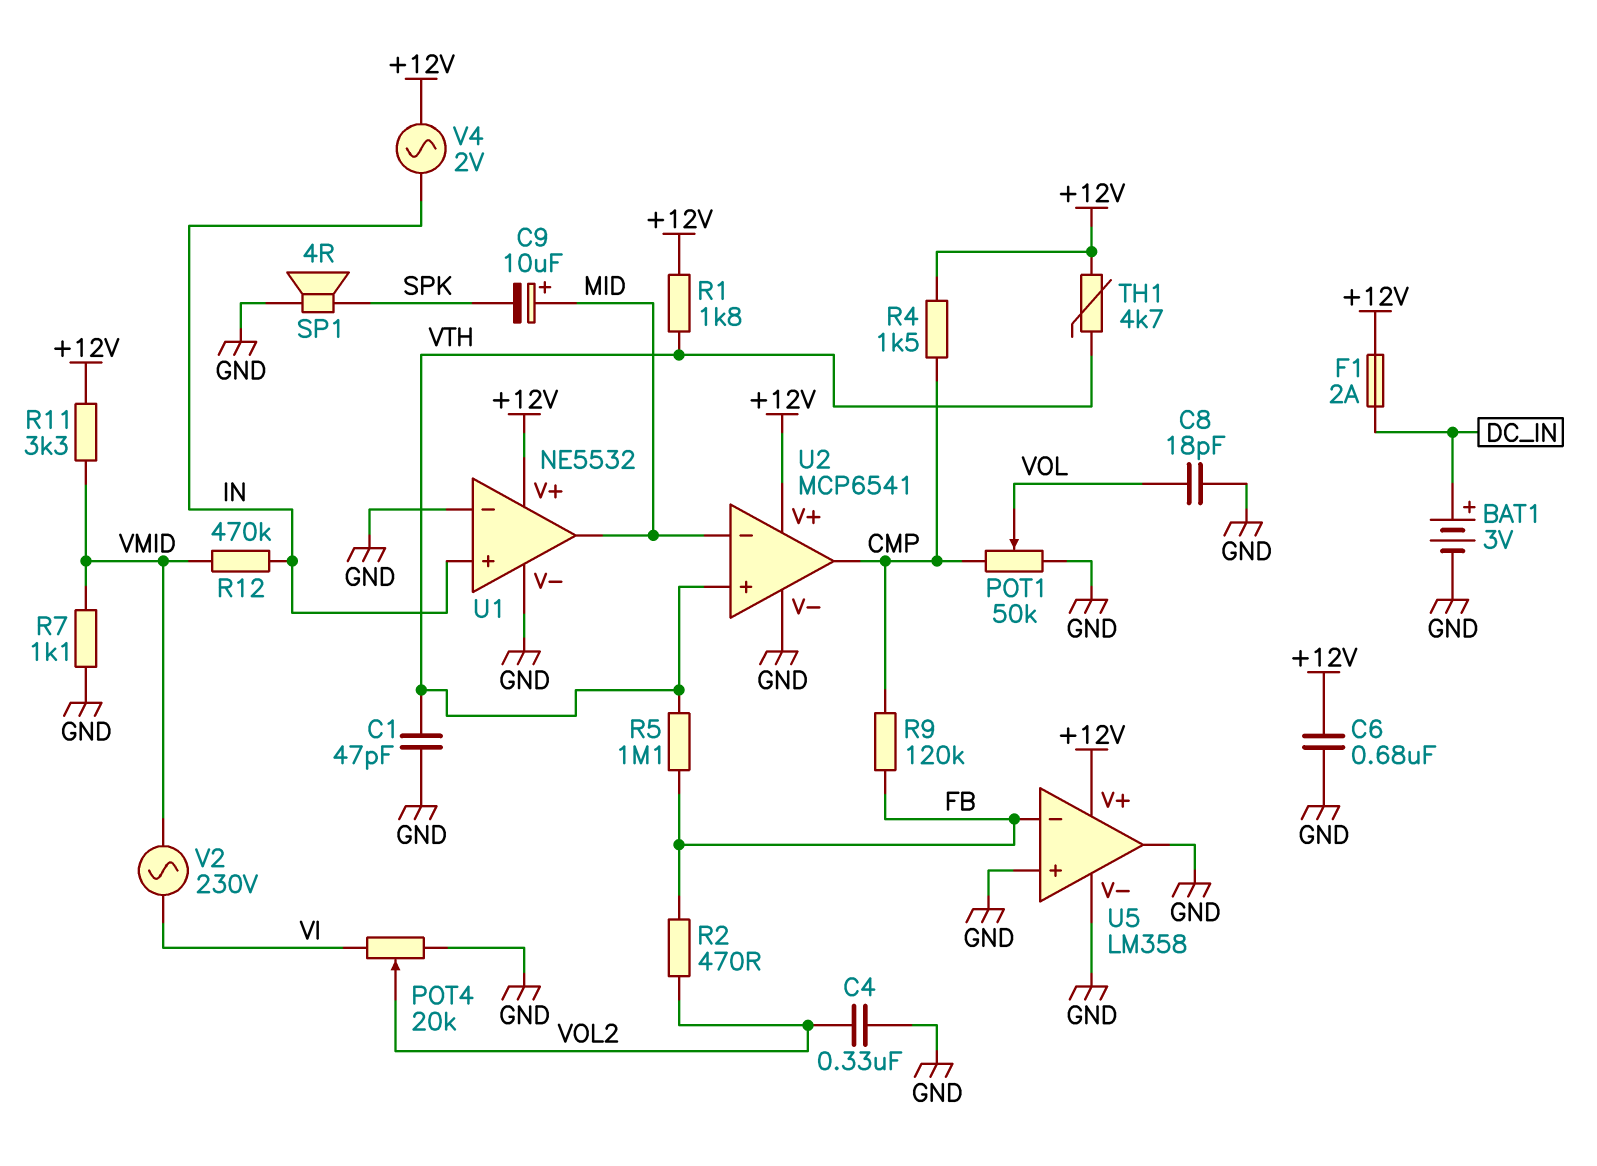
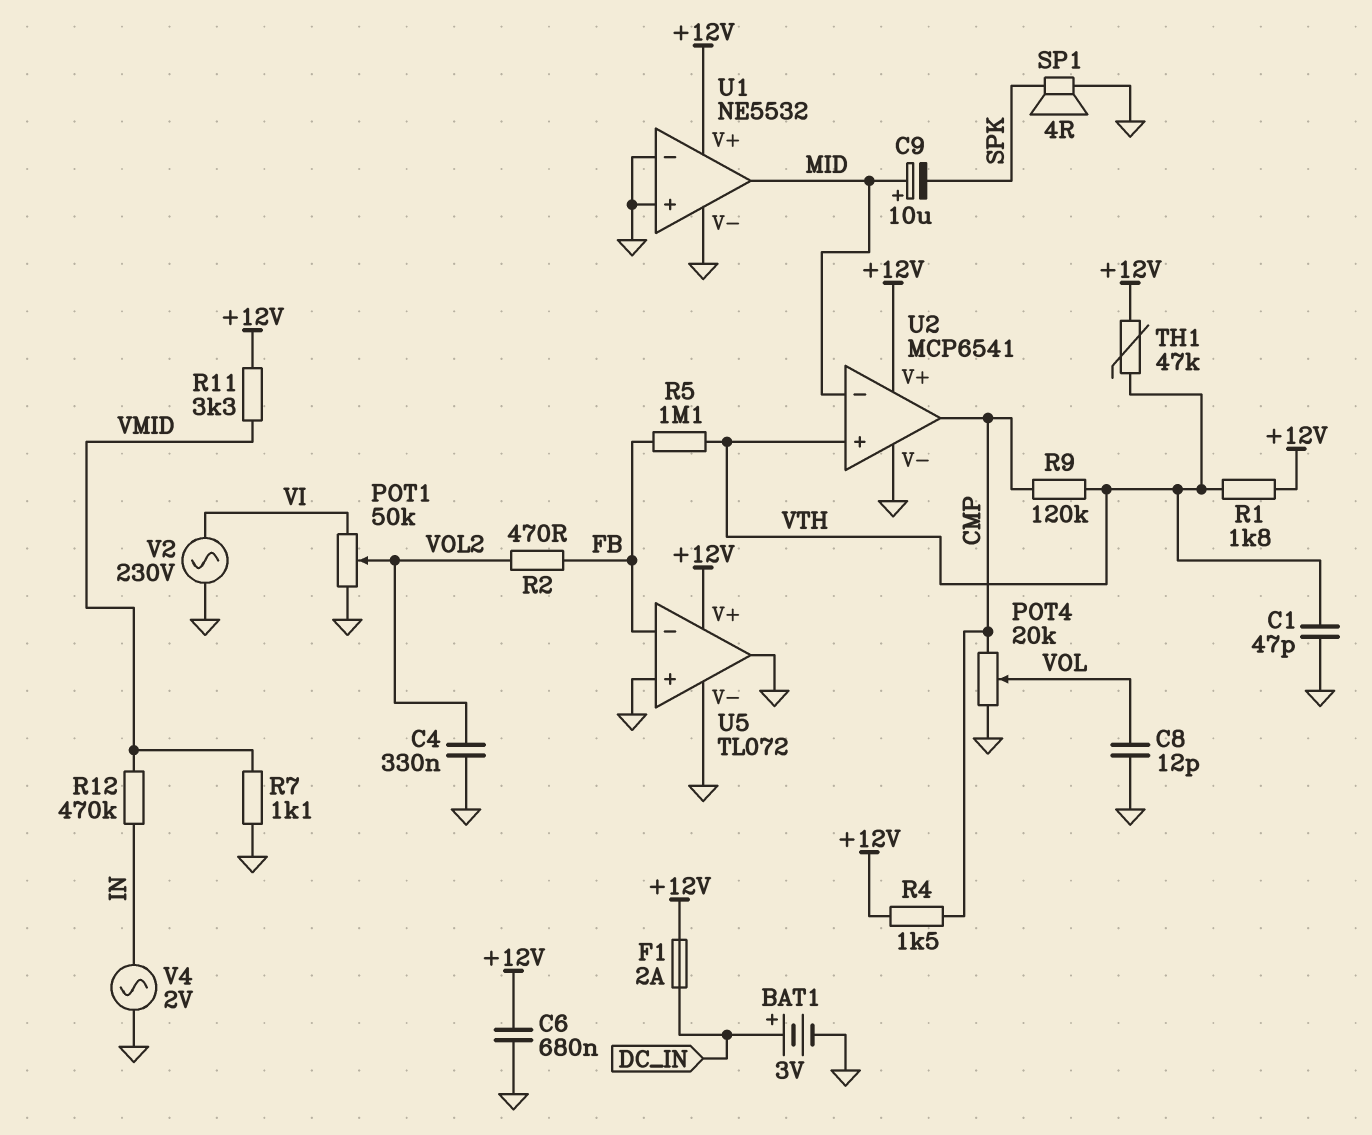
C8: 18pF (GND, VOL) -> 12pF (GND, VOL)
POT1: 50k (CMP, GND, wiper VOL) -> 50k (GND, VI, wiper VOL2)
POT4: 20k (GND, VI, wiper VOL2) -> 20k (CMP, GND, wiper VOL)
R9: 120k (CMP, FB) -> 120k (CMP, VTH)
TH1: 4.7k (+12V, VTH) -> 47k (+12V, VTH)
U1 pin in+: IN -> GND
U5: LM358 -> TL072
V2: AC 230V (VI, VMID) -> AC 230V (GND, VI)
V4: AC 2V (+12V, IN) -> AC 2V (GND, IN)

